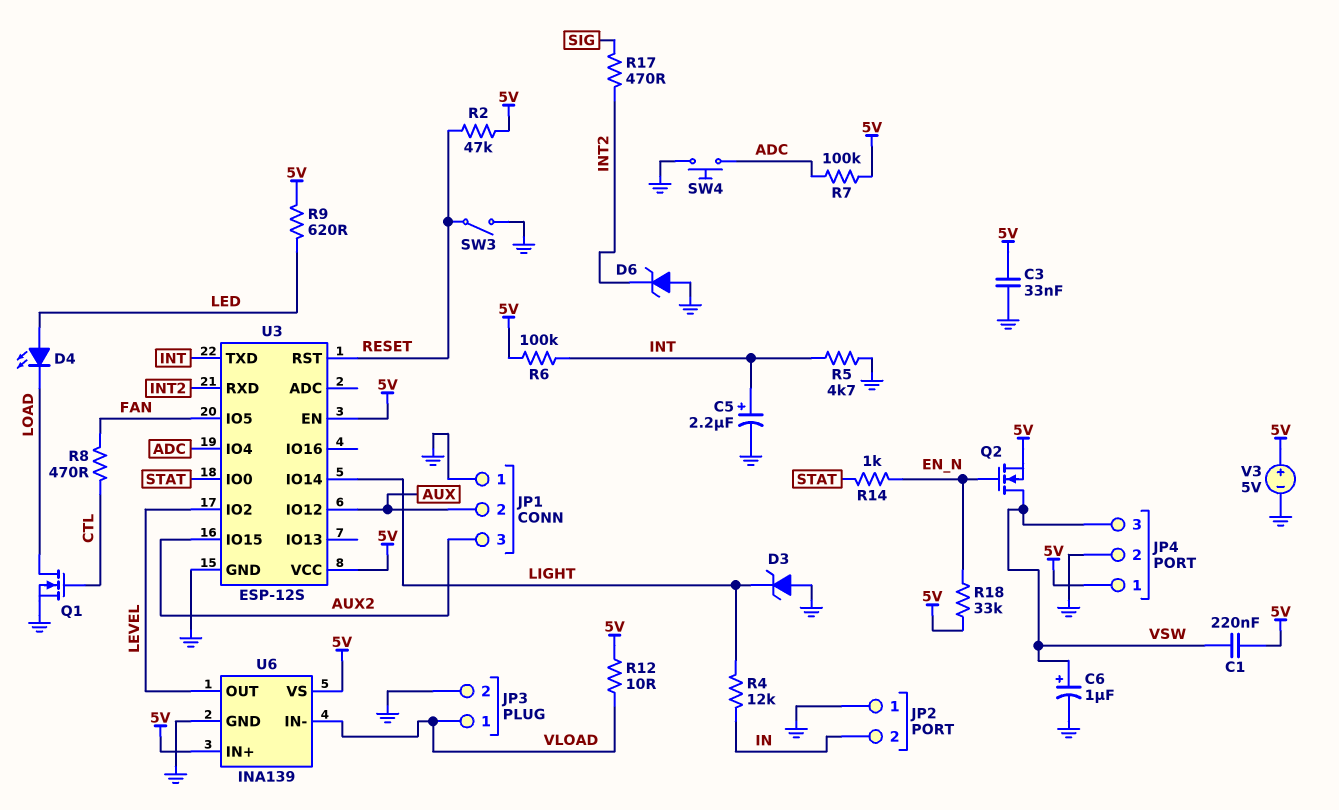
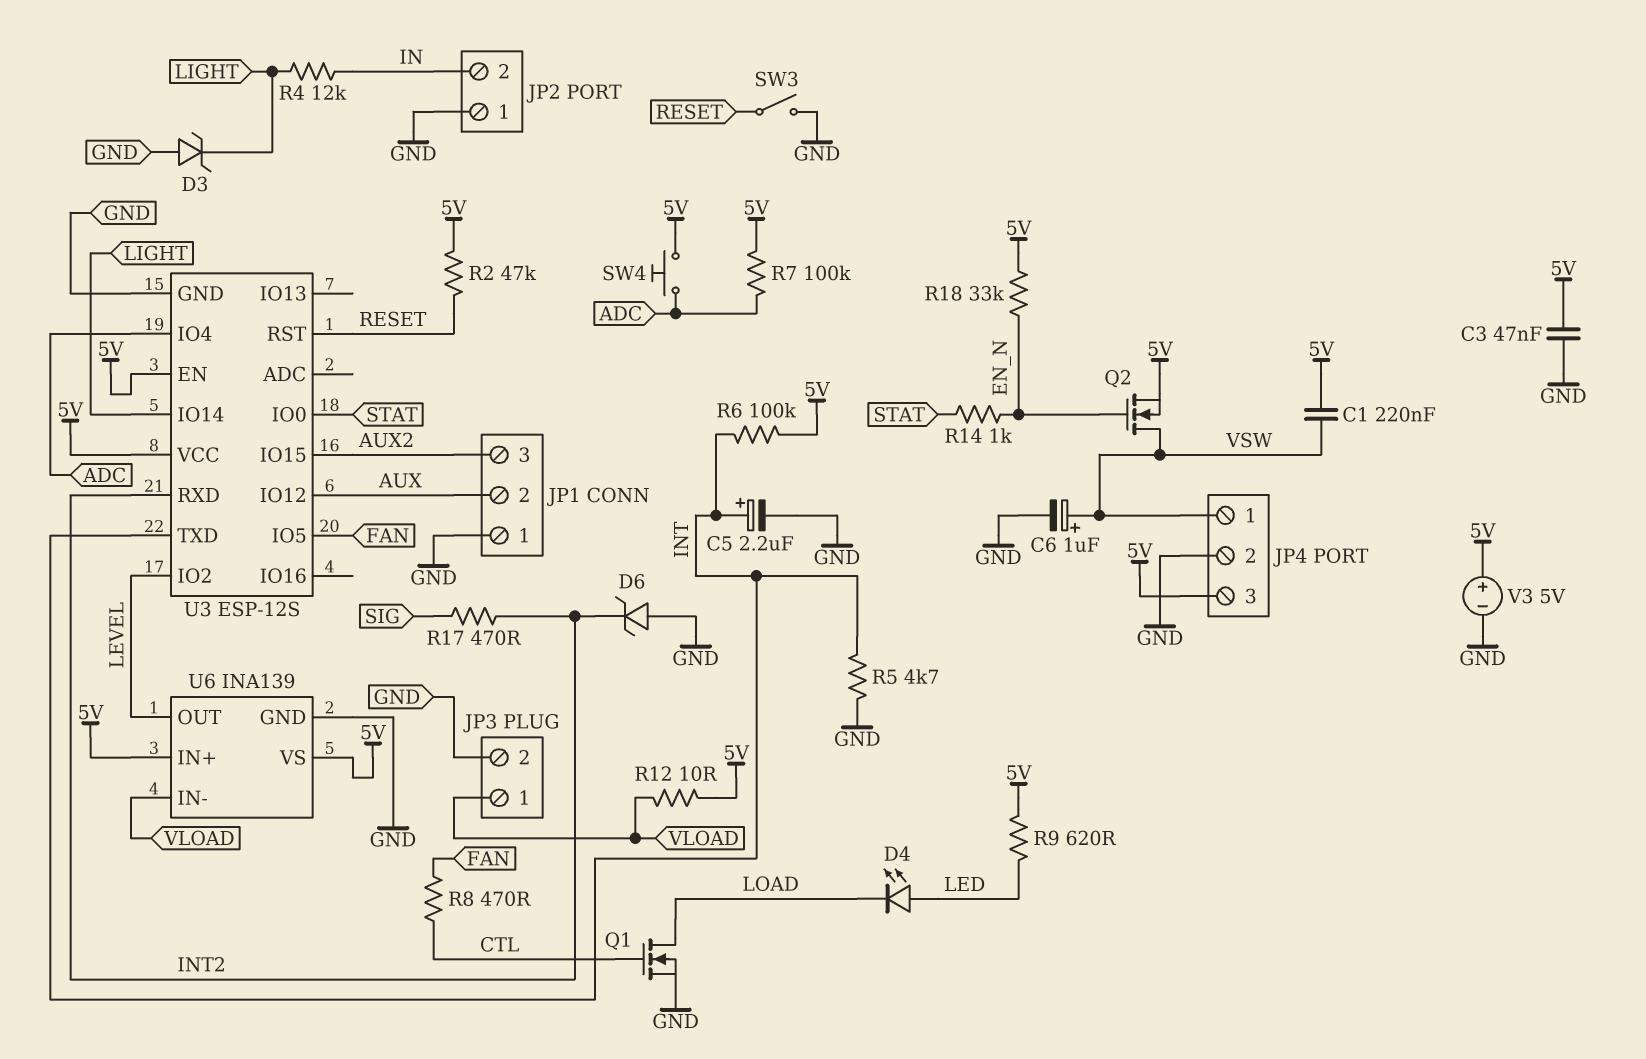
C3: 33nF (5V, GND) -> 47nF (5V, GND)
JP4 pin 1: 5V -> VSW
JP4 pin 3: VSW -> 5V
SW4: button (ADC, GND) -> button (5V, ADC)

